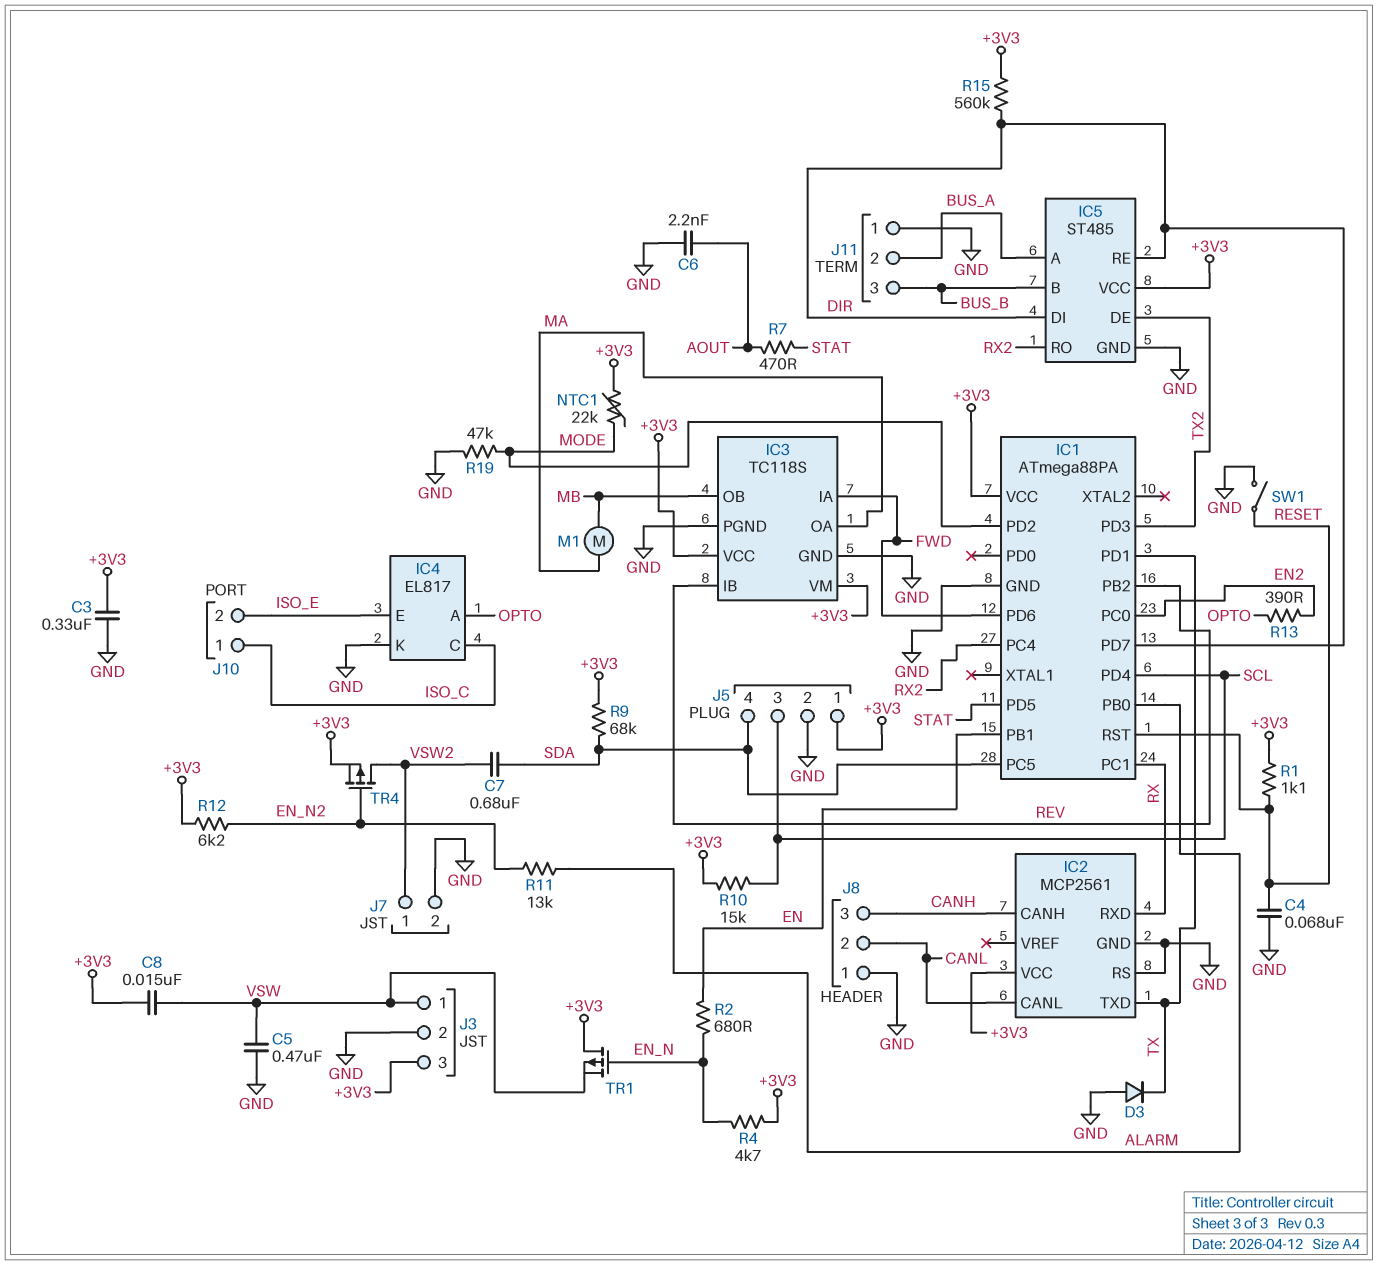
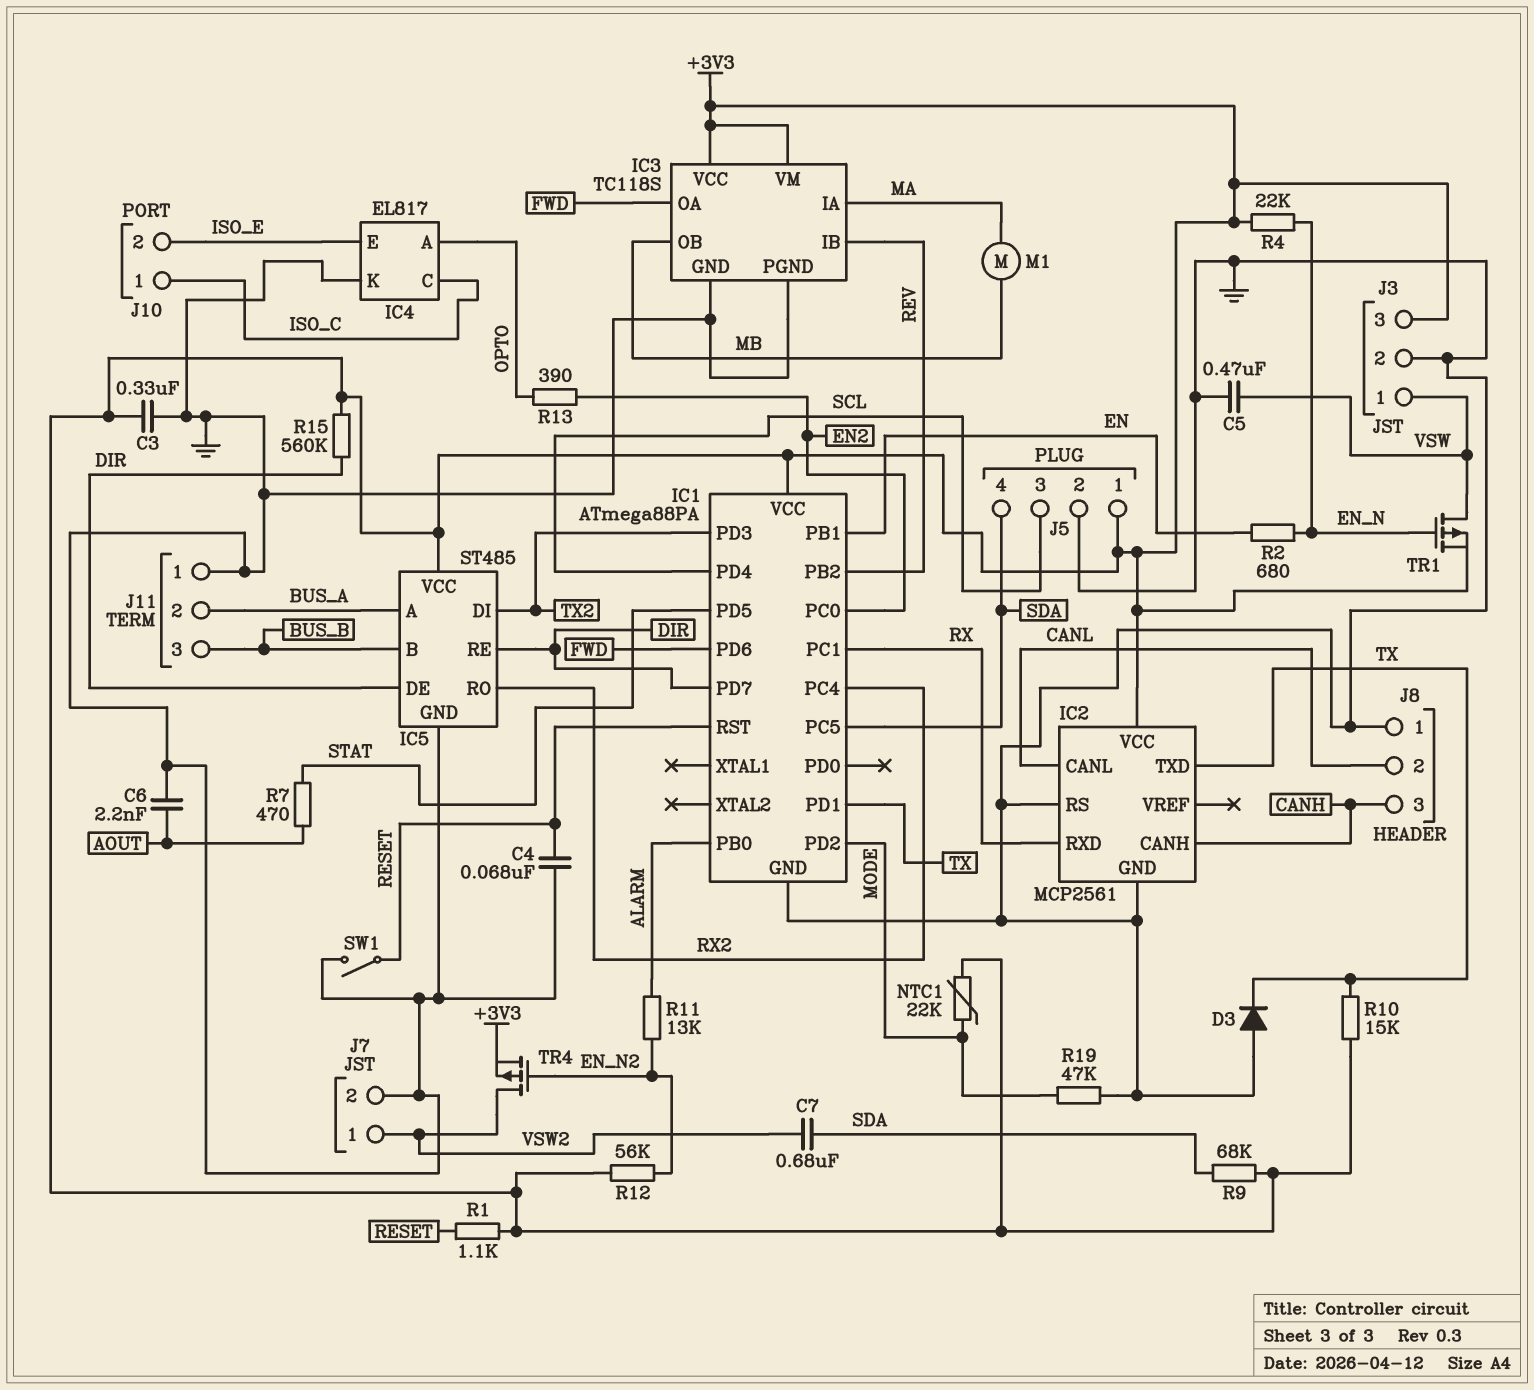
C8: 15nF (+3V3, VSW) -> none
IC3 pin IA: FWD -> MA
IC3 pin OA: MA -> FWD
IC5 pin DE: TX2 -> DIR
IC5 pin DI: DIR -> TX2
R4: 4.7k (+3V3, EN_N) -> 22k (+3V3, EN_N)
R10: 15k (+3V3, SCL) -> 15k (+3V3, TX)
R12: 6.2k (+3V3, EN_N2) -> 56k (+3V3, EN_N2)
TR1: PMOS (G EN_N, D +3V3, S VSW) -> PMOS (G EN_N, D VSW, S +3V3)

